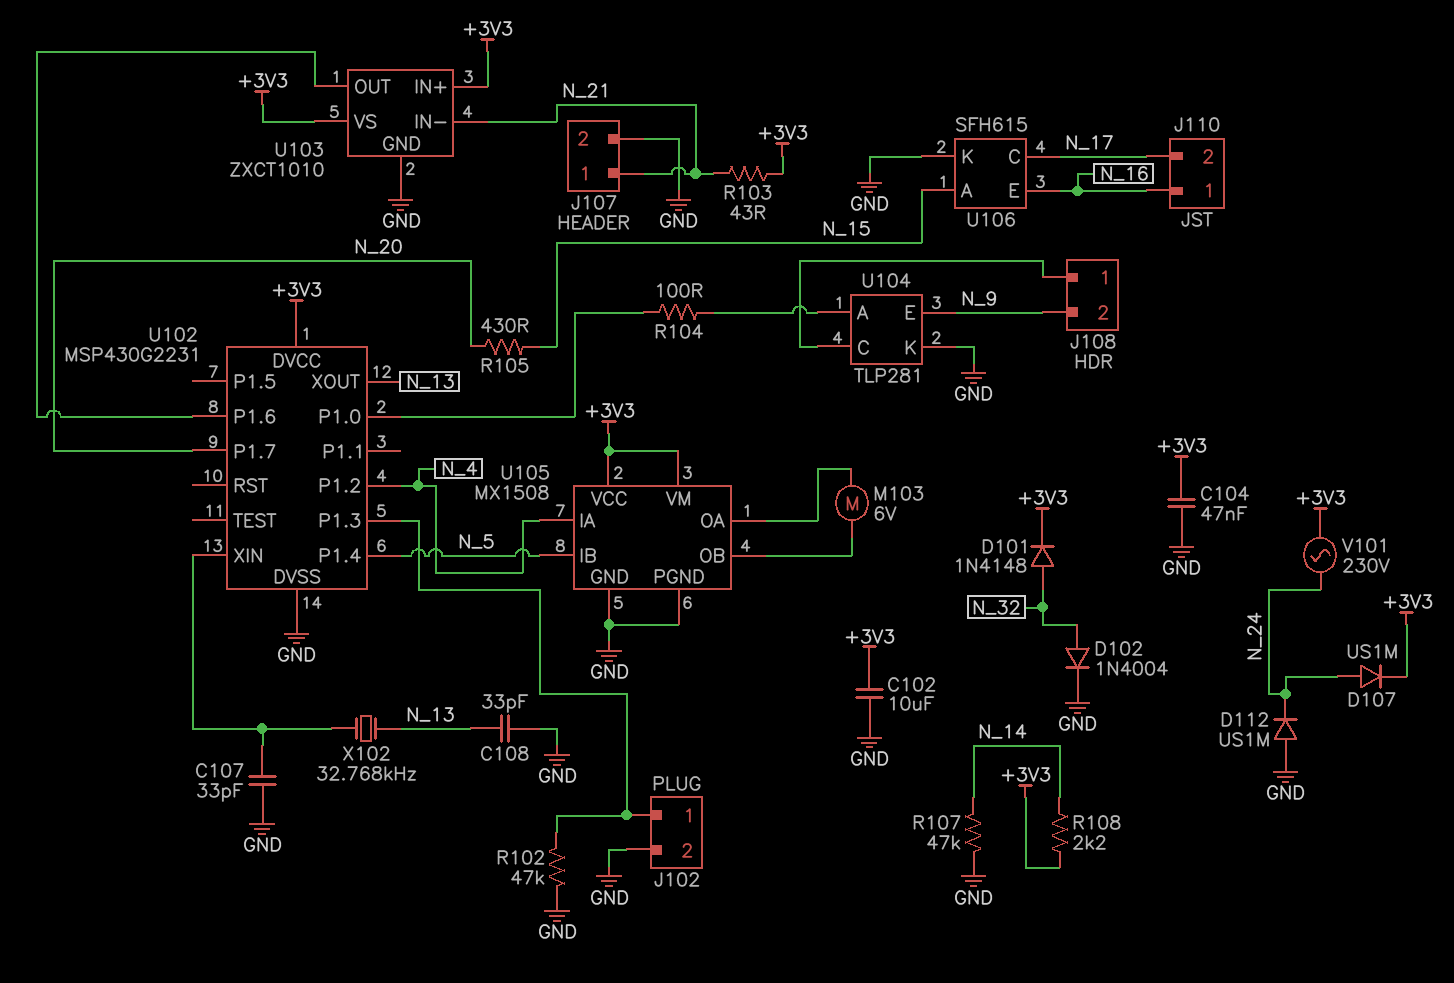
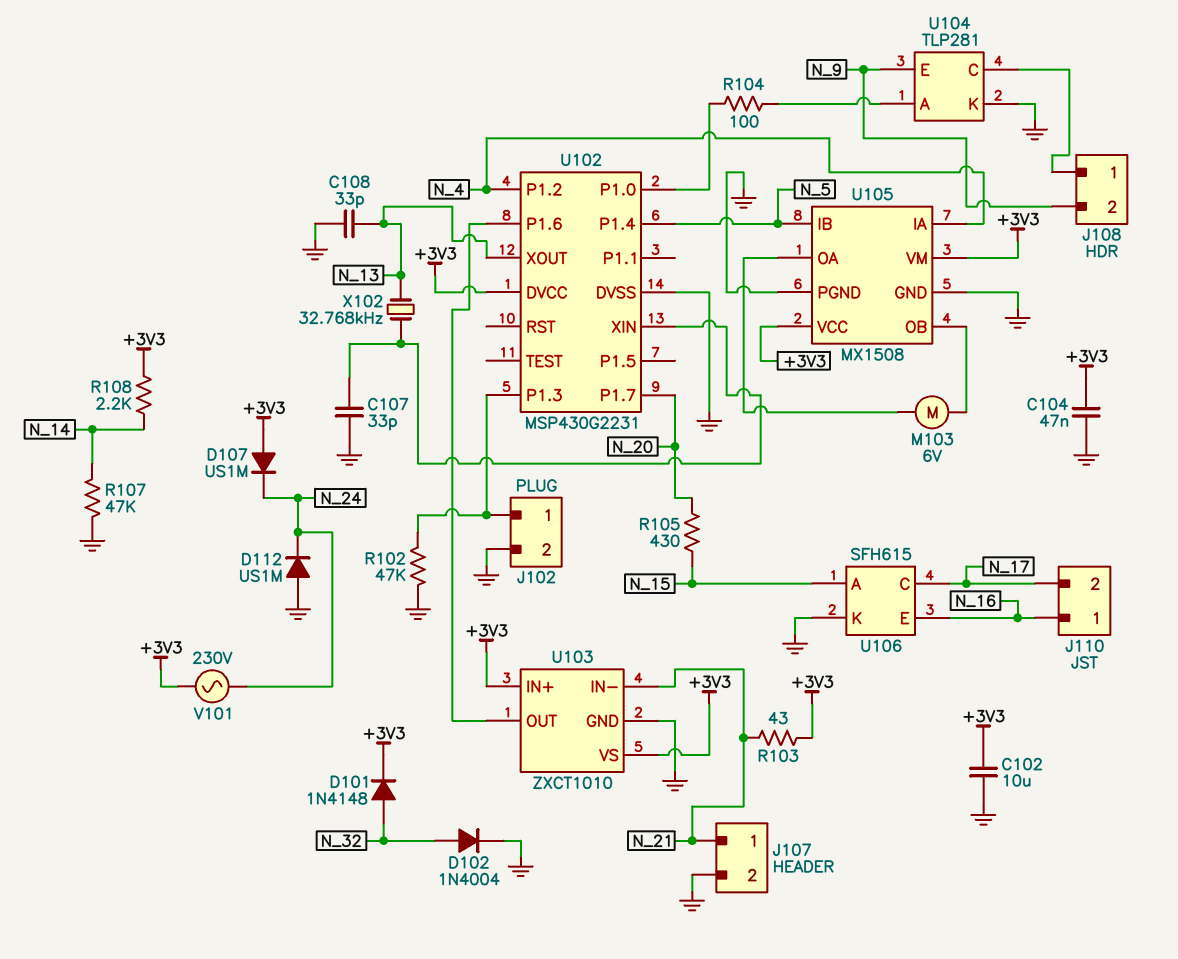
D107: diode US1M (A N_24, K +3V3) -> diode US1M (A +3V3, K N_24)

